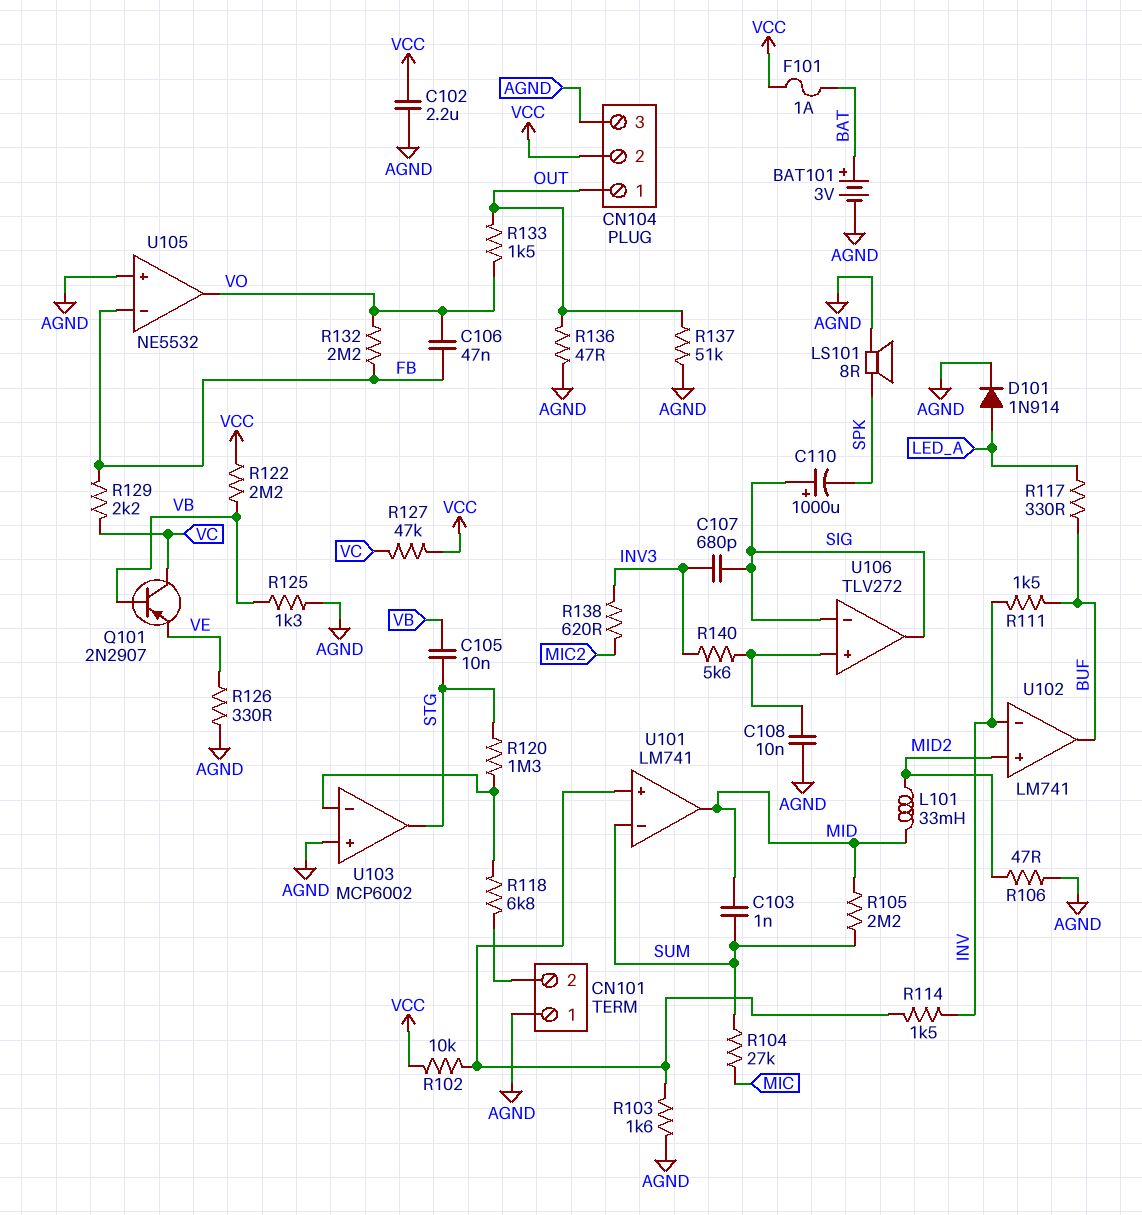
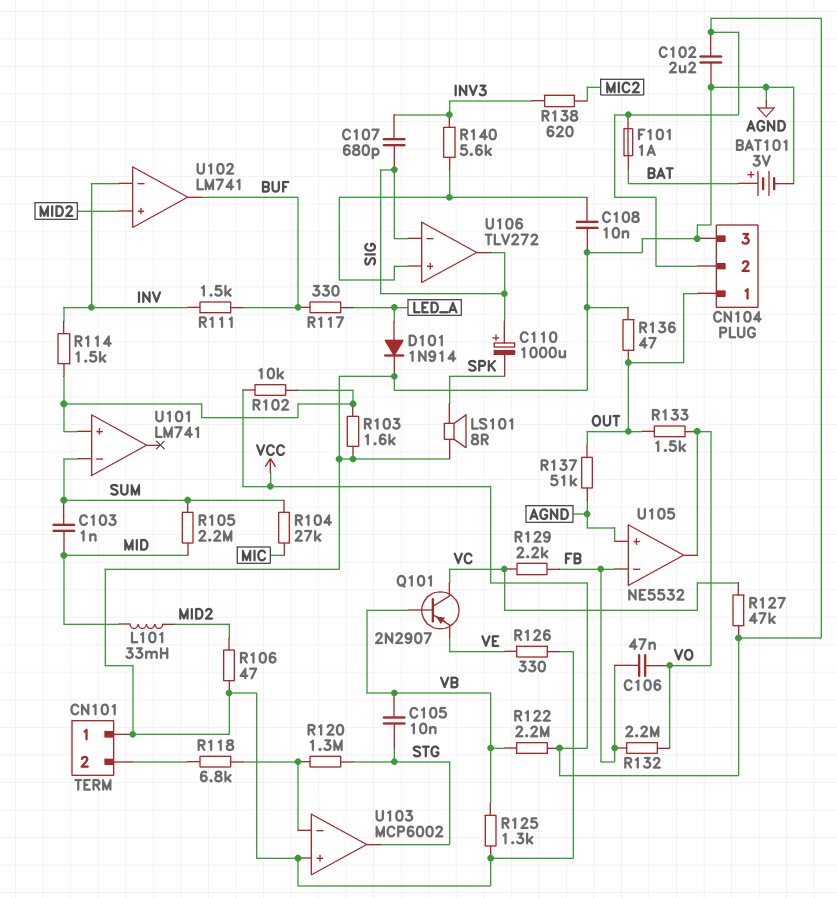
U101 pin out: MID -> none

